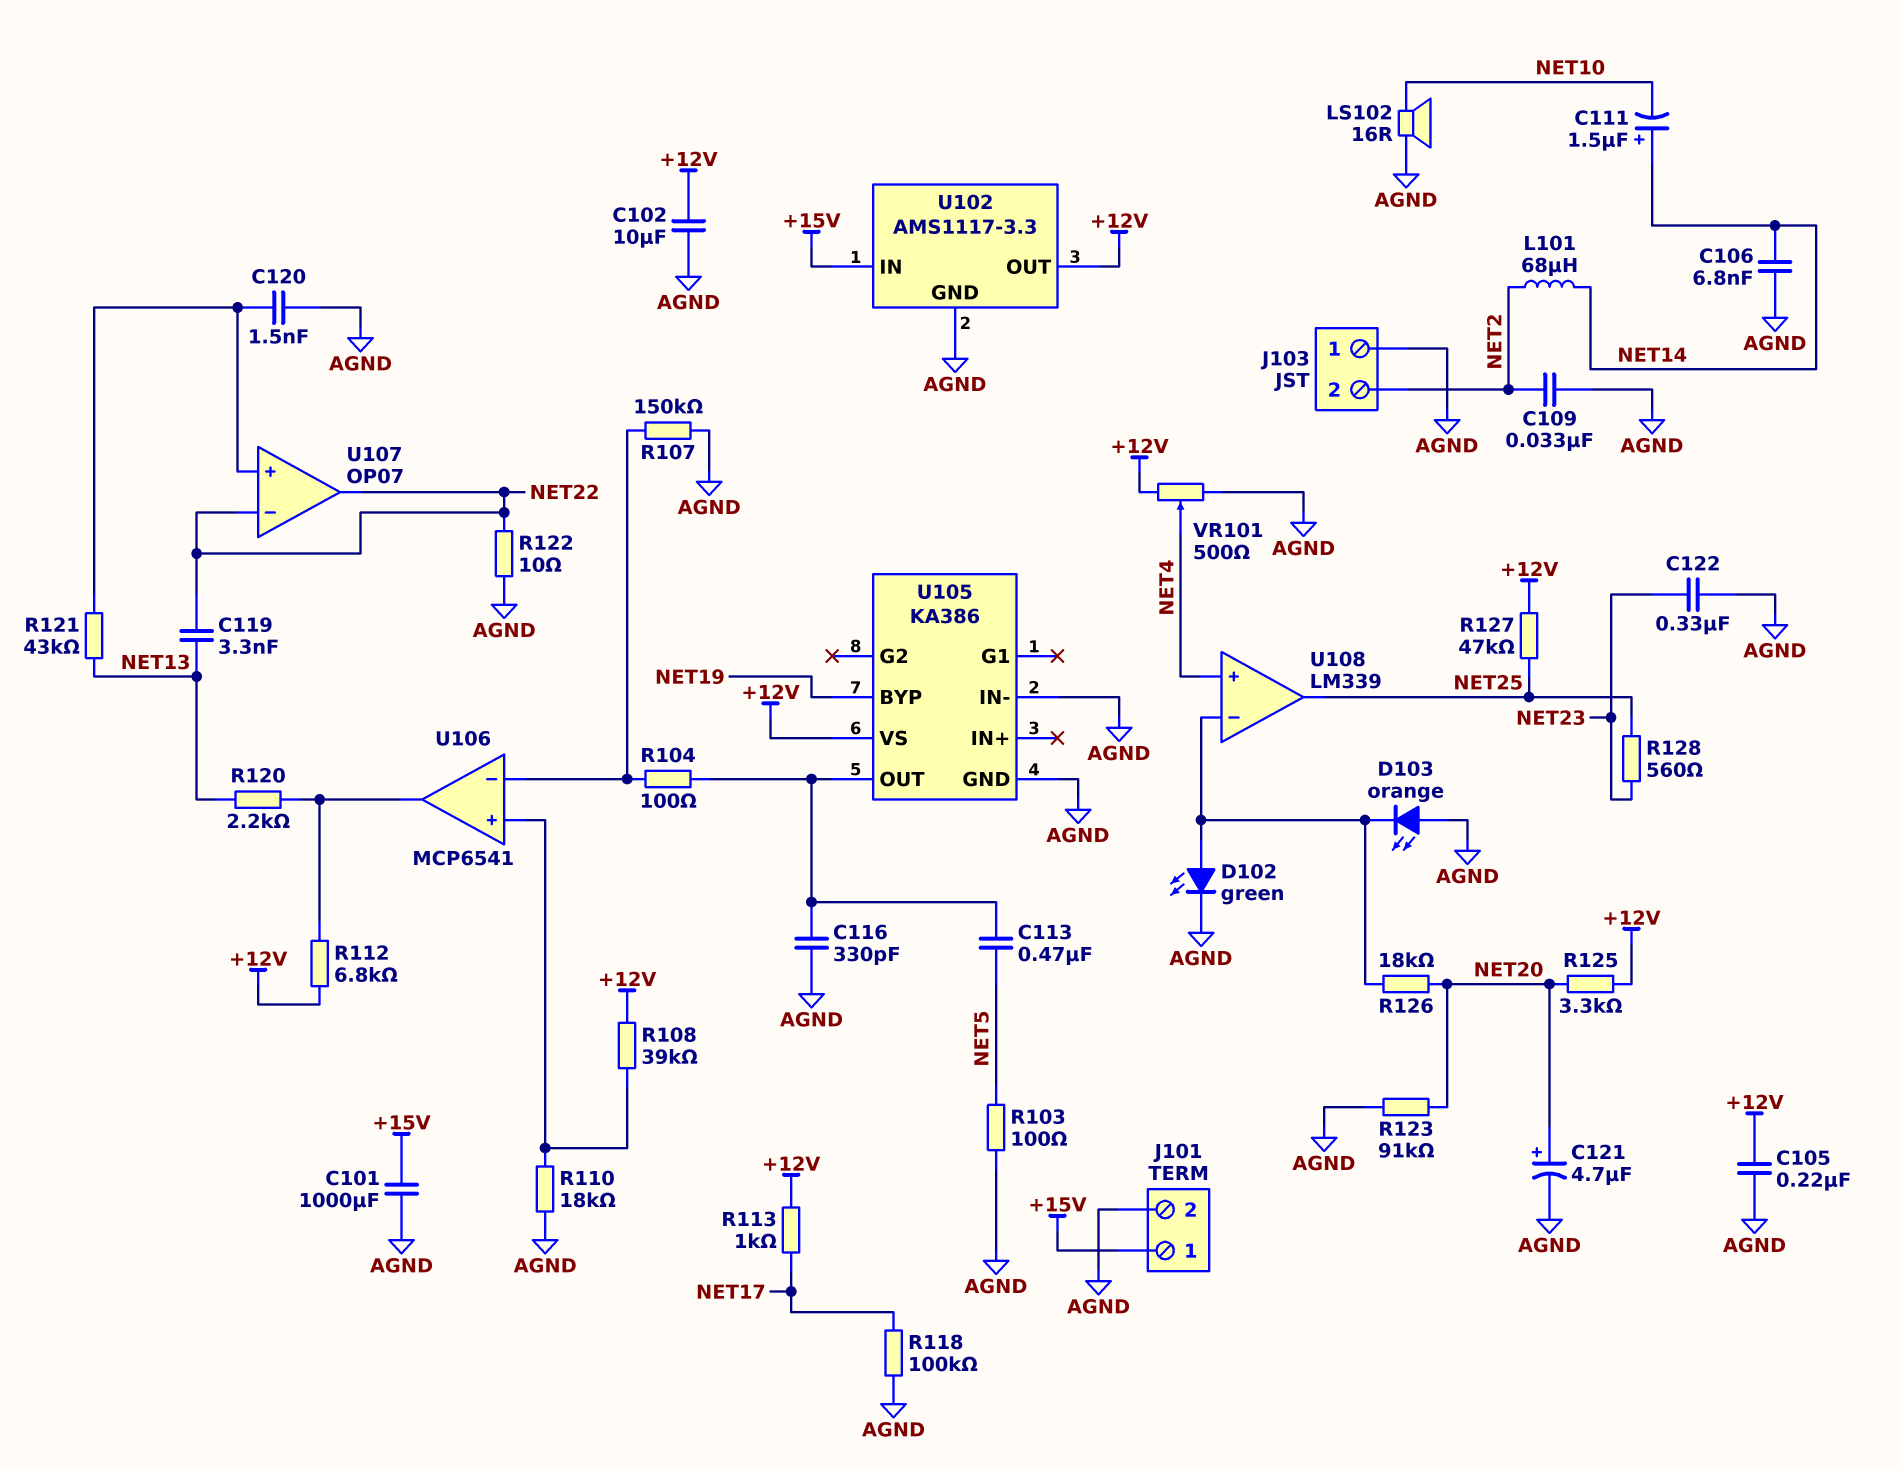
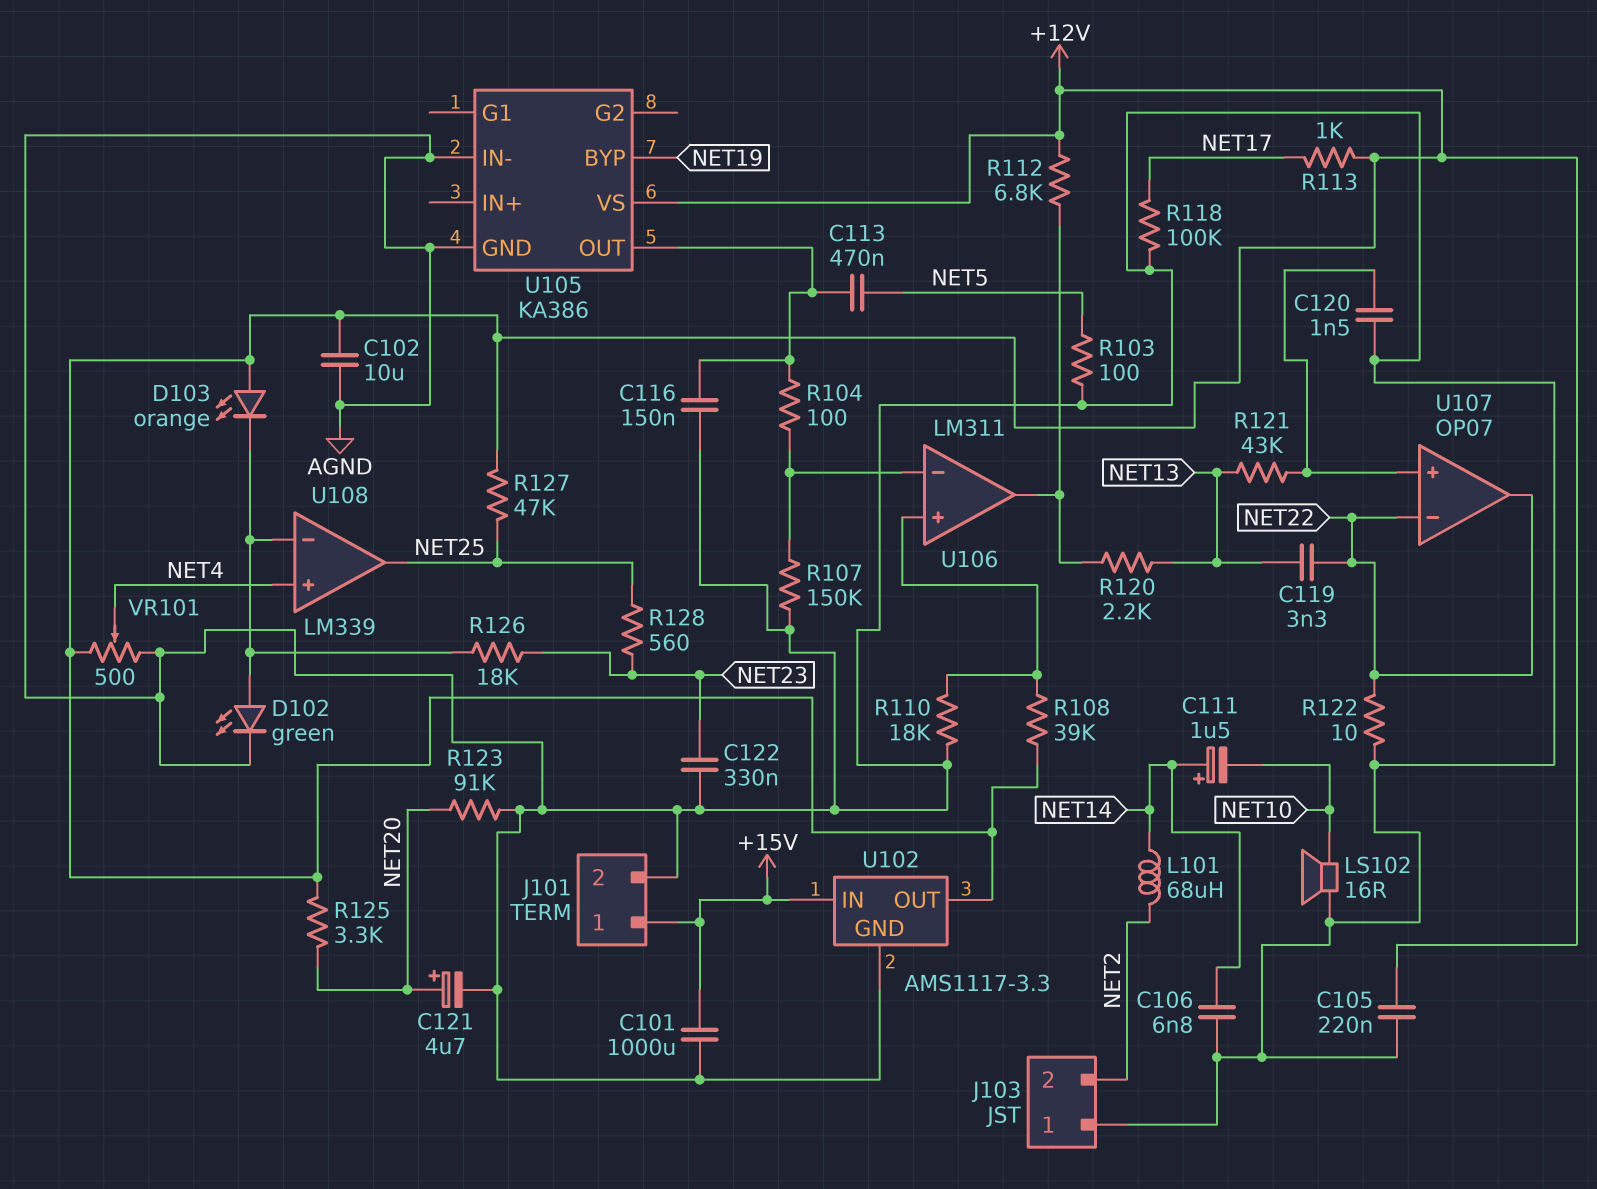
C109: 33nF (AGND, NET2) -> none
C116: 330pF (AGND, U105/OUT) -> 150nF (AGND, U105/OUT)
D103: LED orange (A AGND, K U108/in-) -> LED orange (A +12V, K U108/in-)
R126: 18k (NET20, U108/in-) -> 18k (NET23, U108/in-)
U106: MCP6541 -> LM311

